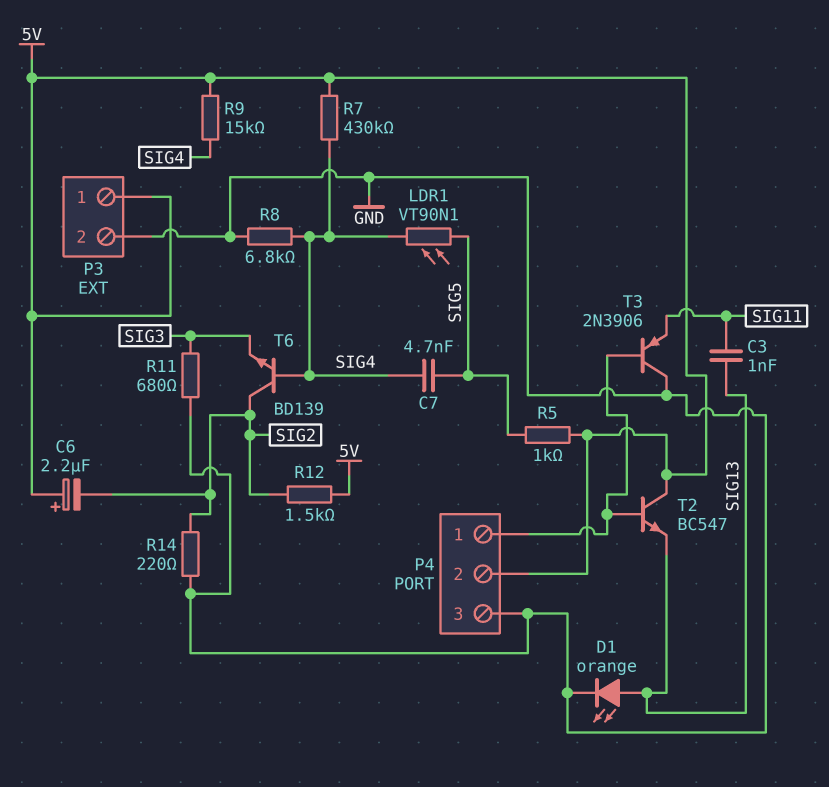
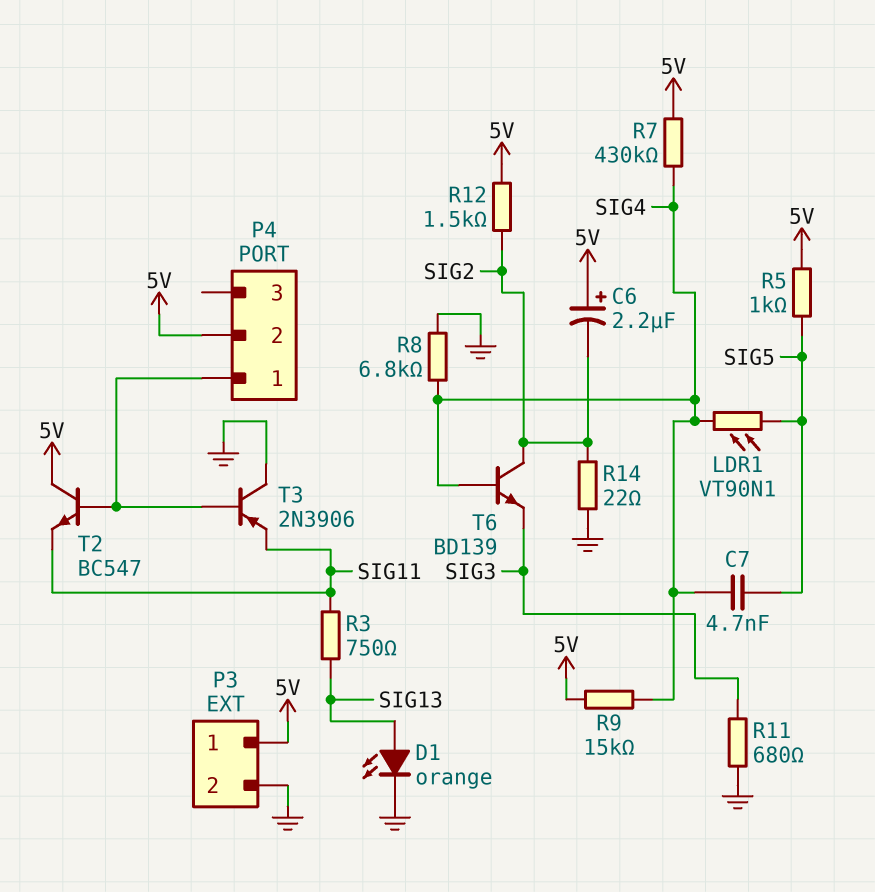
C3: 1nF (SIG11, SIG13) -> none
P4 pin 3: GND -> none
R3: none -> 750 (SIG11, SIG13)
R14: 220 (GND, SIG2) -> 22 (GND, SIG2)
T2: NPN BC547 (B P4/1, C 5V, E SIG13) -> NPN BC547 (B P4/1, C 5V, E SIG11)

